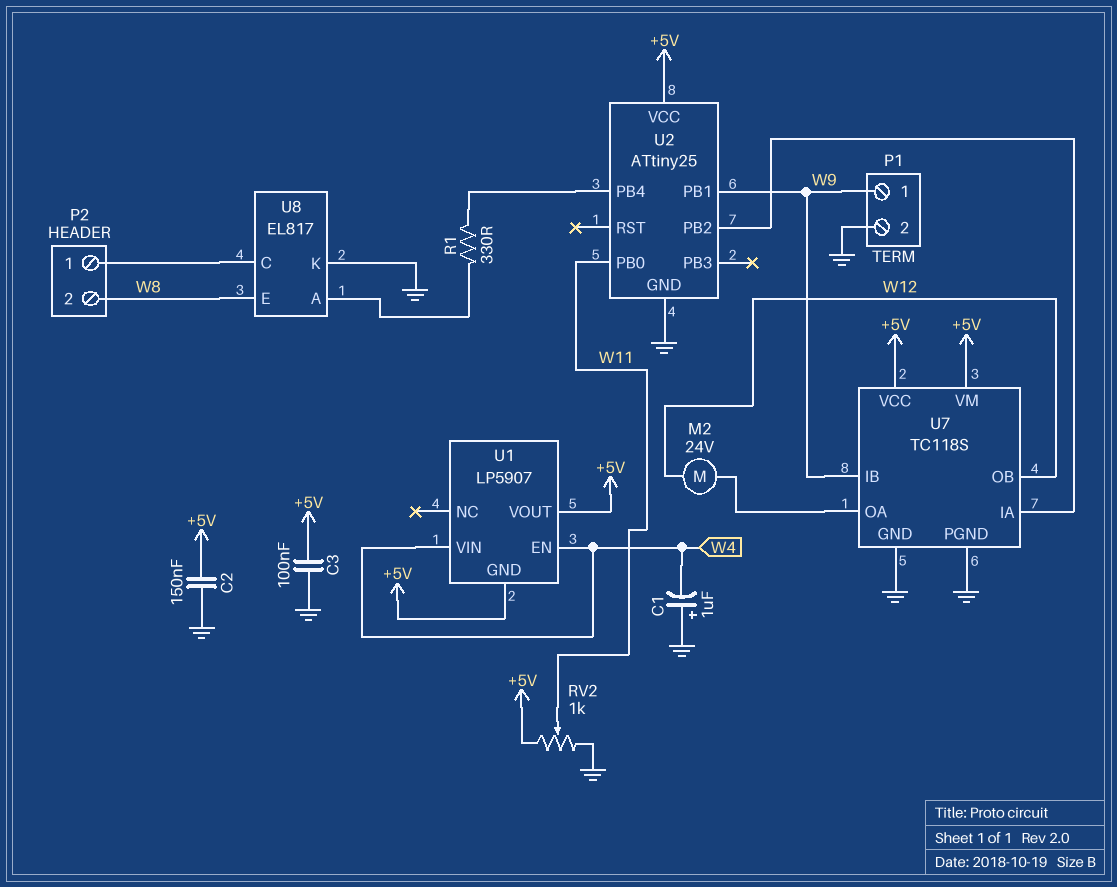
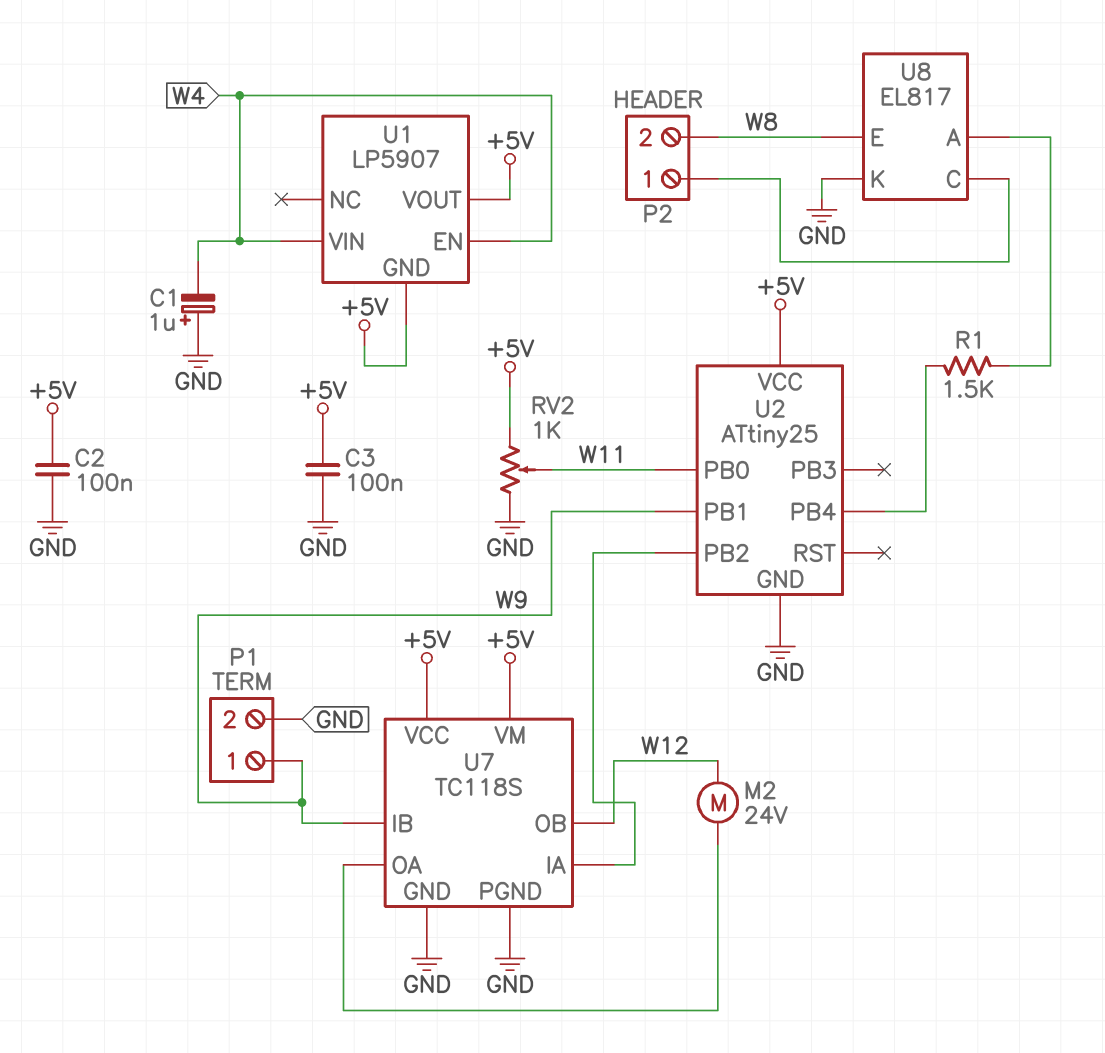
C2: 150nF (+5V, GND) -> 100nF (+5V, GND)
R1: 330 (U2/PB4, U8/A) -> 1.5k (U2/PB4, U8/A)

